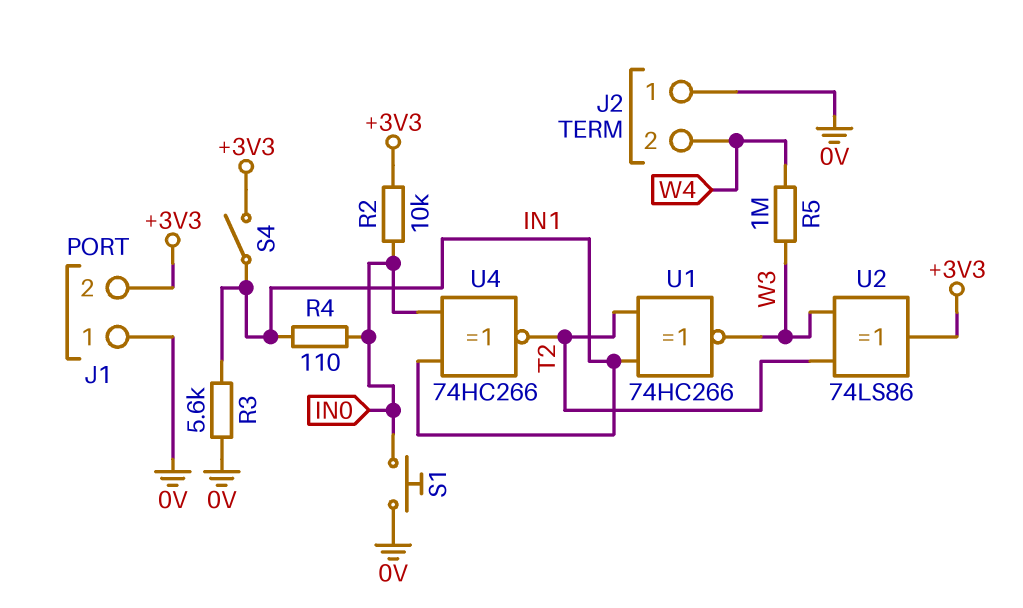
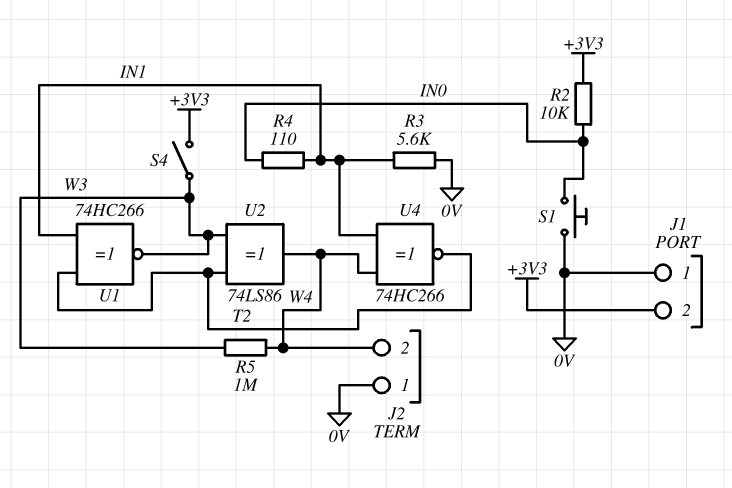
S4: switch (+3V3, IN1) -> switch (+3V3, W3)
U2: XOR 74LS86 (in T2, in W3, out +3V3) -> XOR 74LS86 (in T2, in W3, out W4)
U4: XNOR 74HC266 (in IN0, in IN1, out T2) -> XNOR 74HC266 (in IN1, in W4, out T2)

